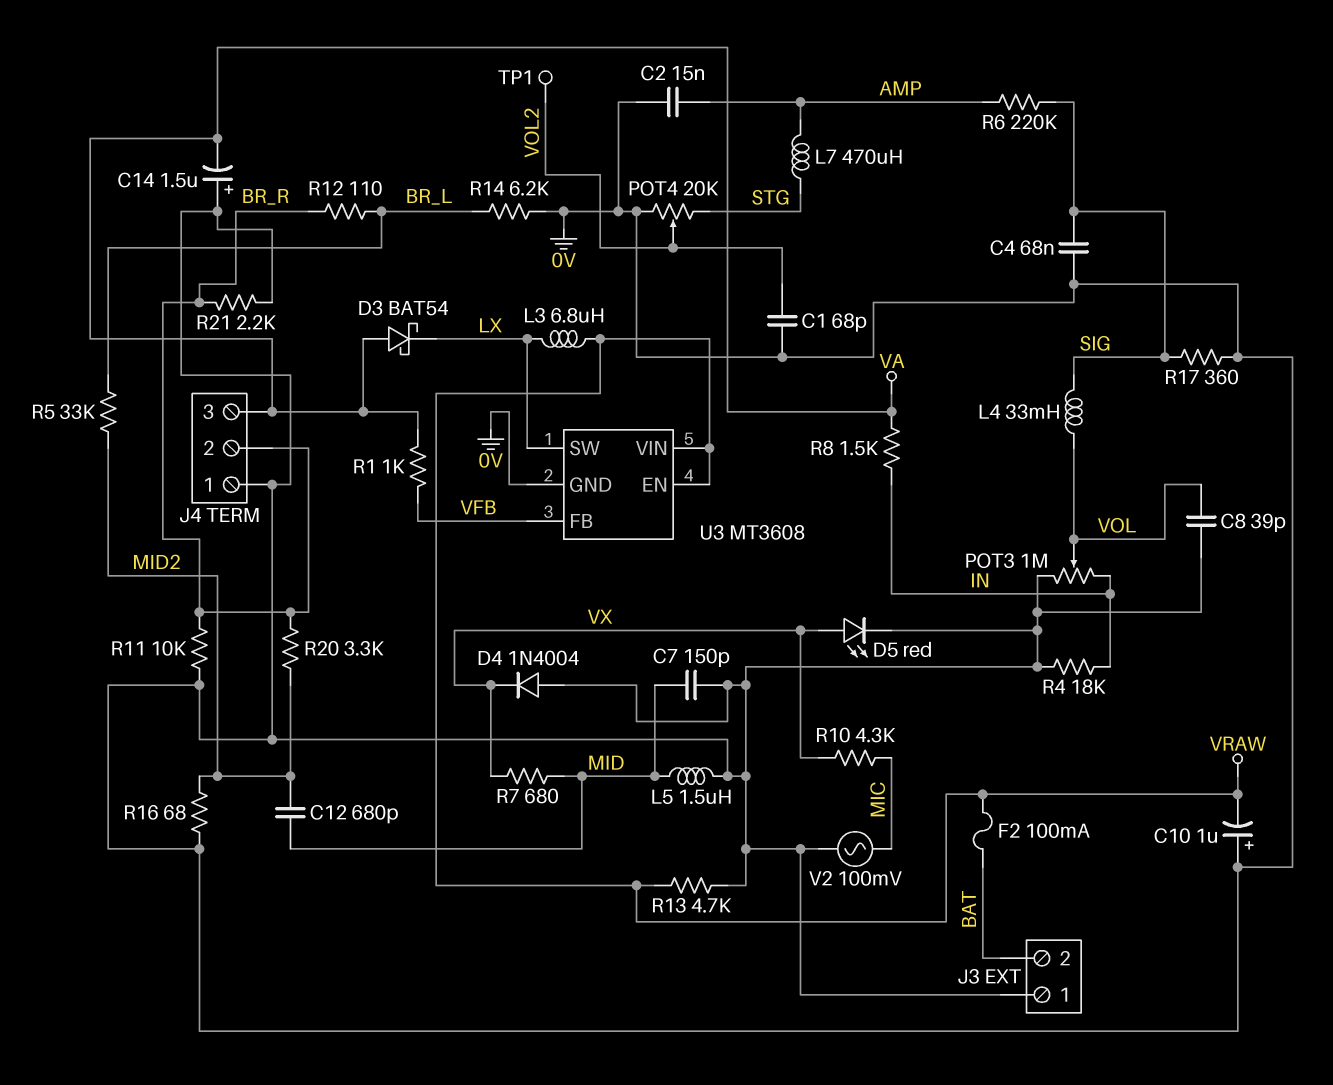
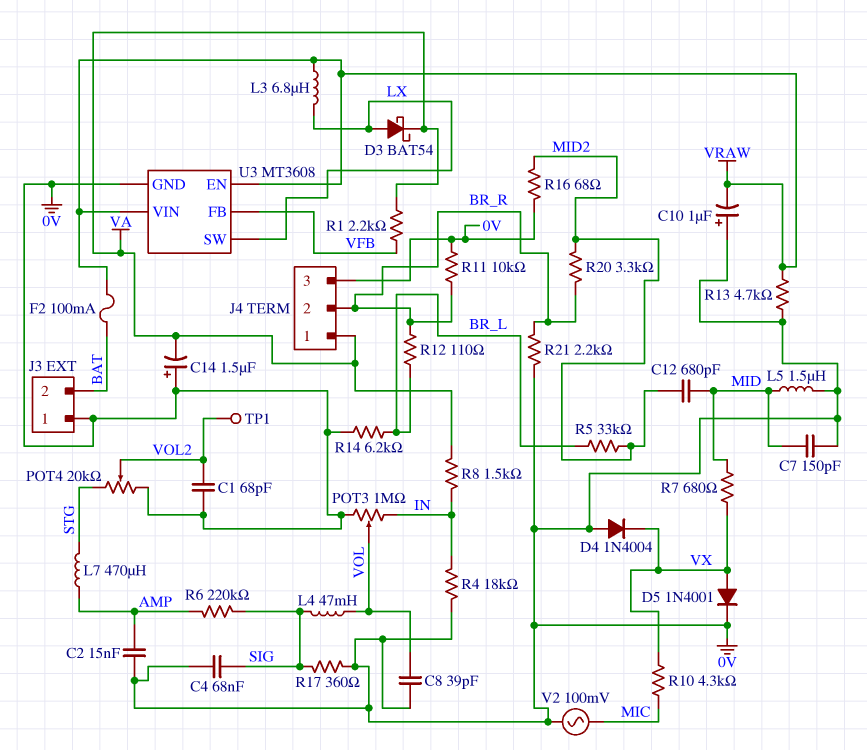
D3: schottky BAT54 (A VA, K LX) -> schottky BAT54 (A LX, K VA)
D5: LED red (A VX, K 0V) -> diode 1N4001 (A VX, K 0V)
J4 pin 1: 0V -> VA
J4 pin 3: VA -> 0V
L4: 33mH (SIG, VOL) -> 47mH (SIG, VOL)
R1: 1k (VA, VFB) -> 2.2k (VA, VFB)

